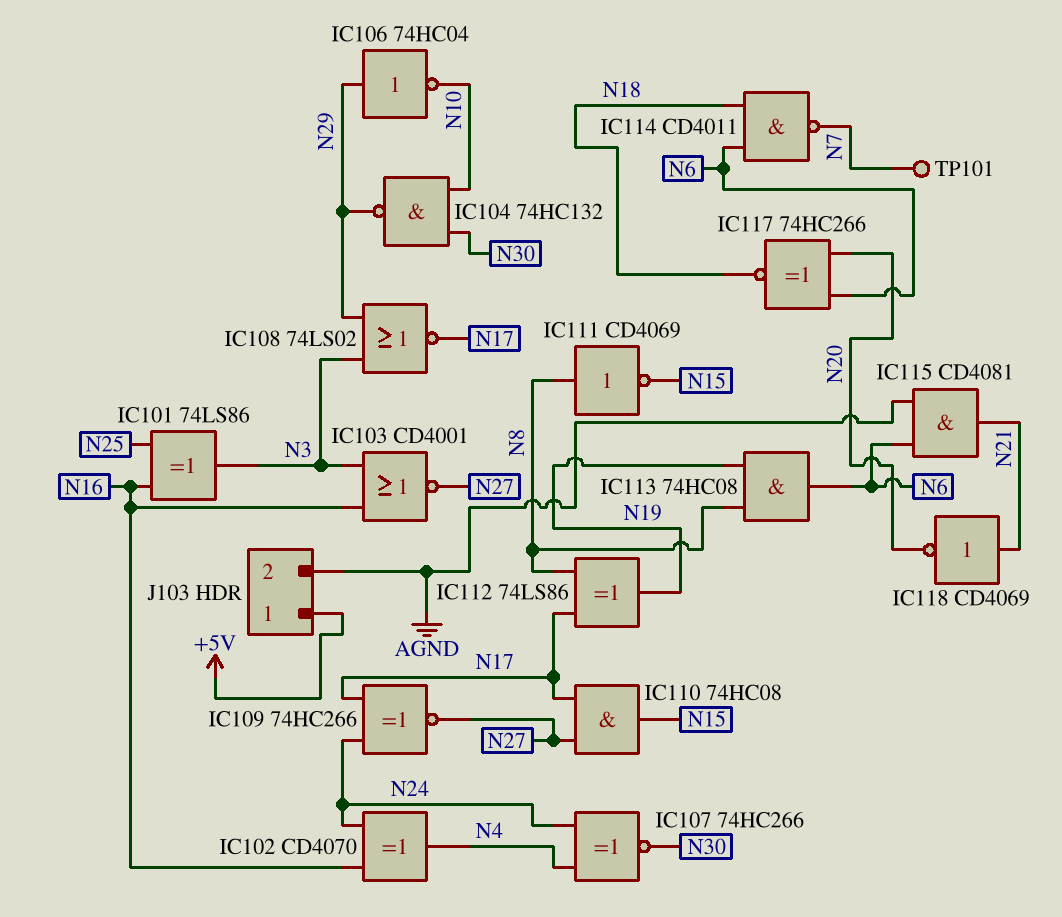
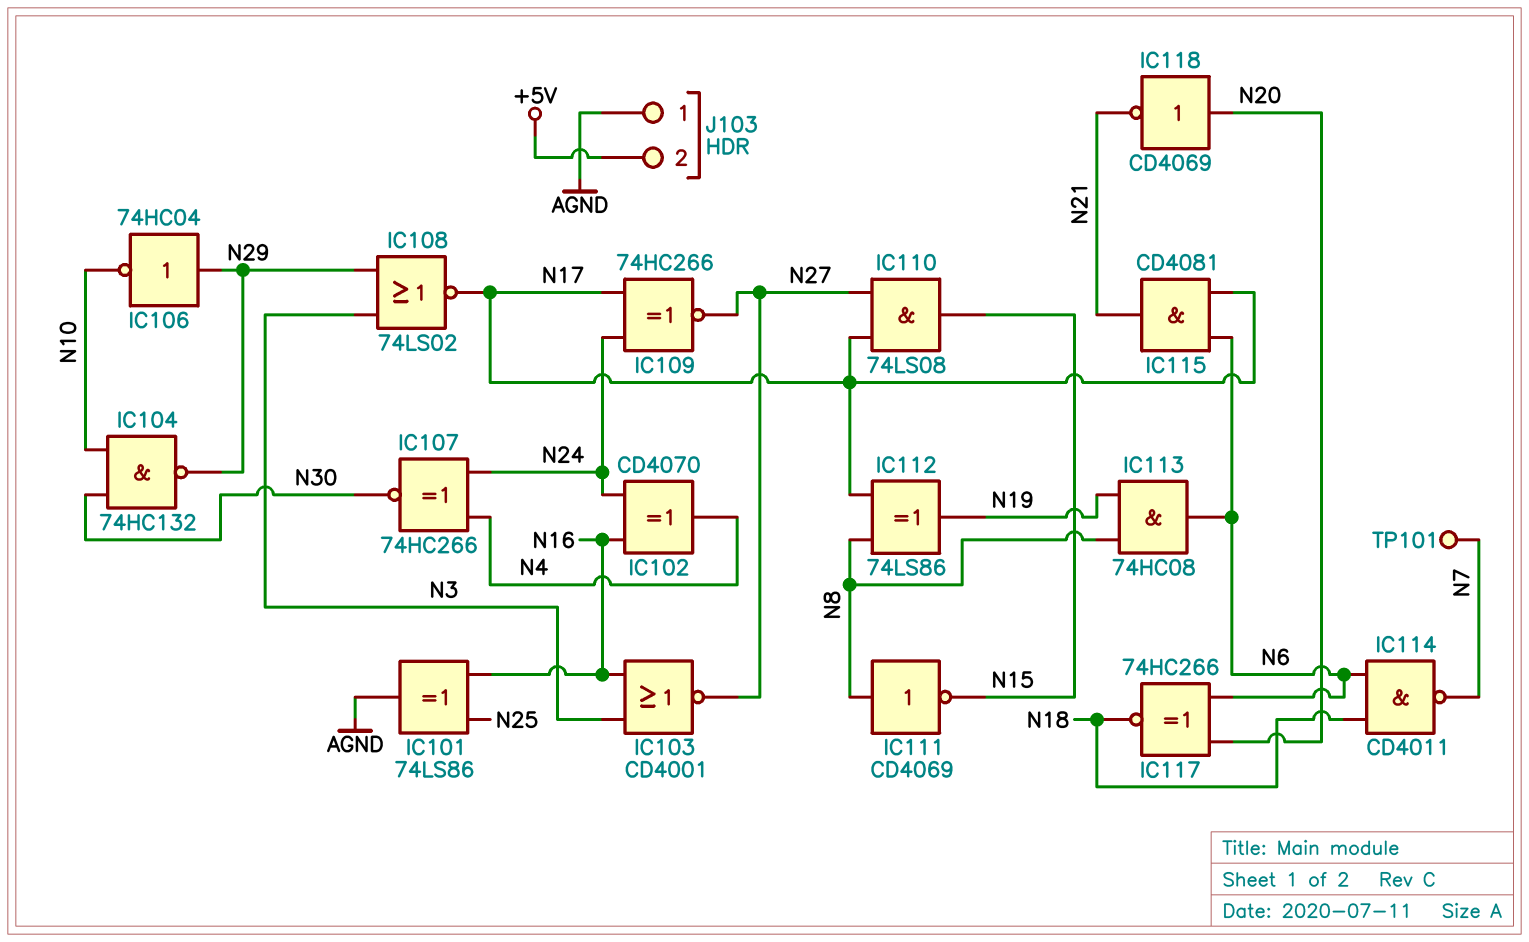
IC101: XOR 74LS86 (in N16, in N25, out N3) -> XOR 74LS86 (in N16, in N25, out AGND)
IC110: AND 74HC08 (in N17, in N27, out N15) -> AND 74LS08 (in N17, in N27, out N15)
IC115: AND CD4081 (in AGND, in N6, out N21) -> AND CD4081 (in N6, in N17, out N21)
IC118: NOT CD4069 (in N21, out N20) -> NOT CD4069 (in N20, out N21)
J103 pin 1: +5V -> AGND
J103 pin 2: AGND -> +5V

